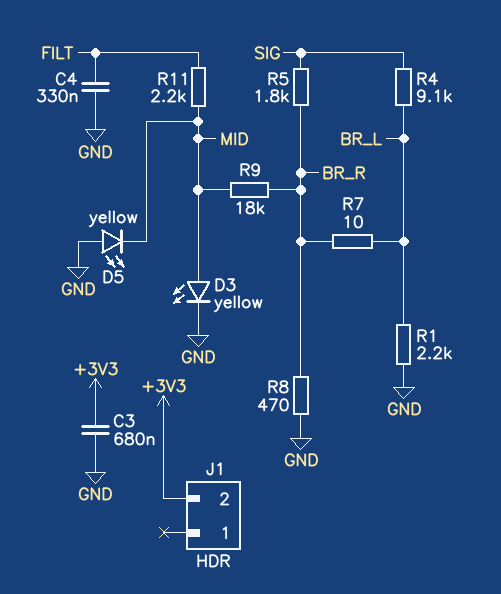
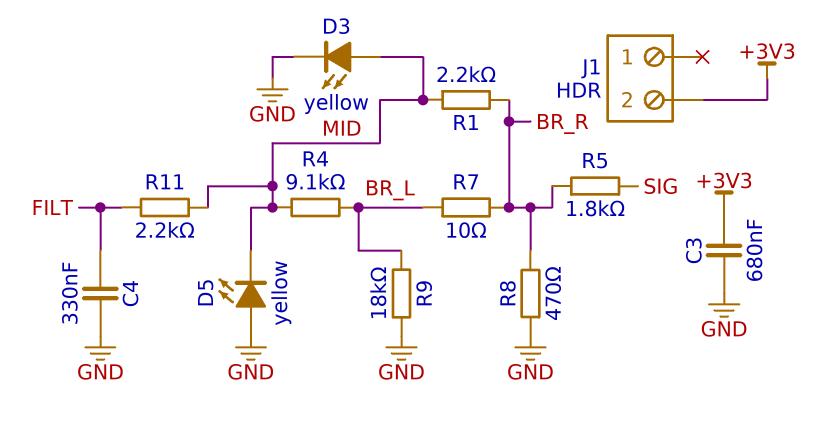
R1: 2.2k (BR_L, GND) -> 2.2k (BR_R, MID)
R4: 9.1k (BR_L, SIG) -> 9.1k (BR_L, MID)
R9: 18k (BR_R, MID) -> 18k (BR_L, GND)

